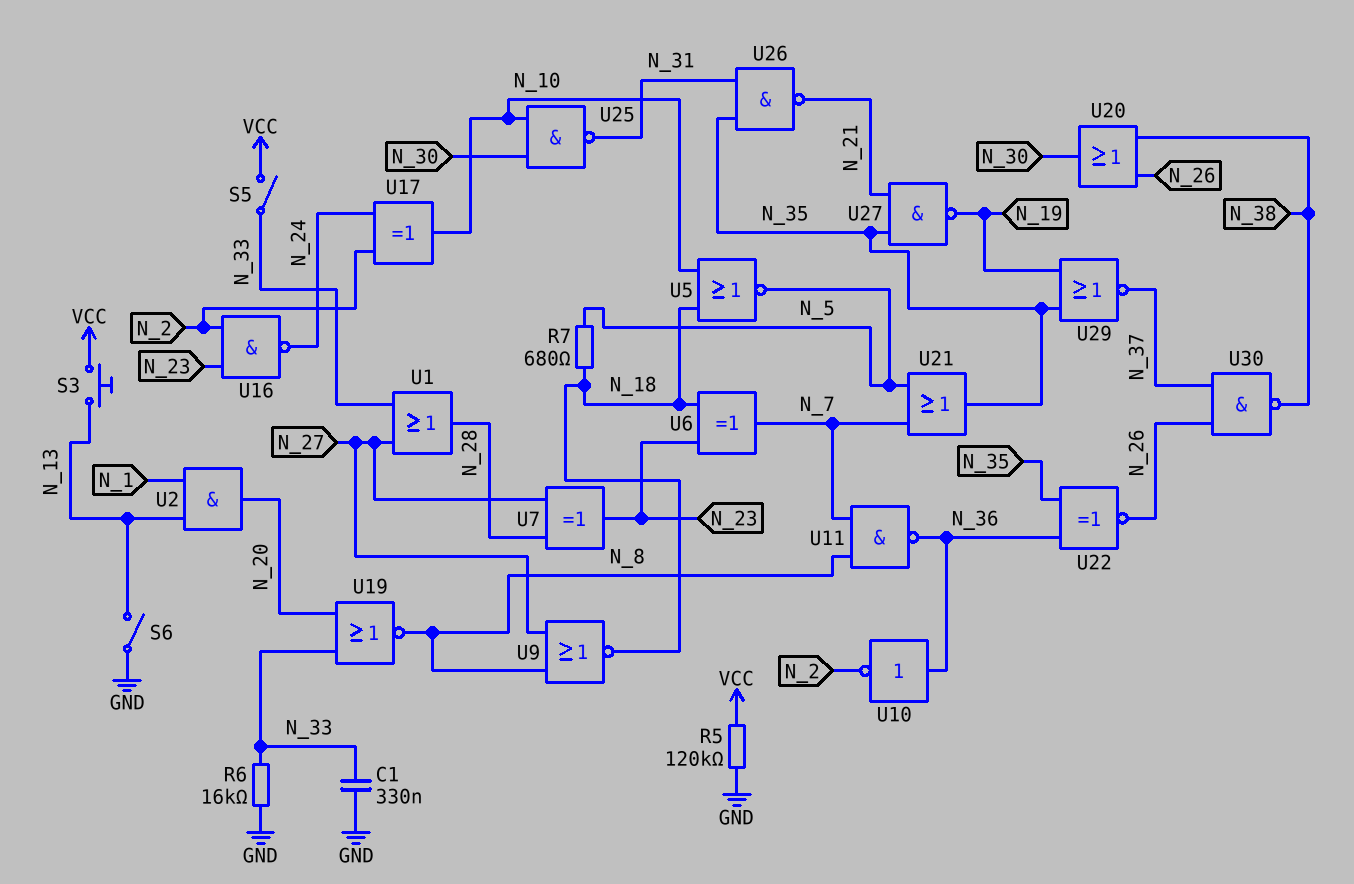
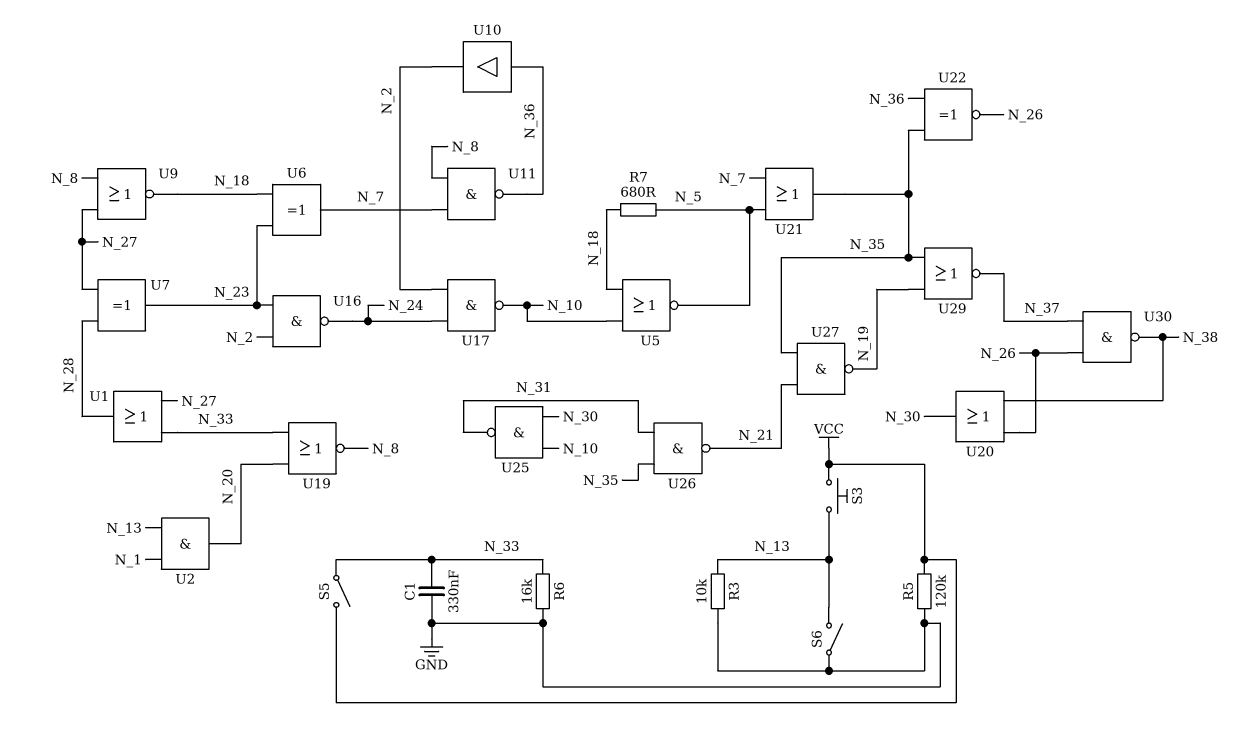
R3: none -> 10k (GND, N_13)
U10: NOT (in N_36, out N_2) -> buffer (in N_36, out N_2)
U17: XOR (in N_2, in N_24, out N_10) -> NAND (in N_2, in N_24, out N_10)

